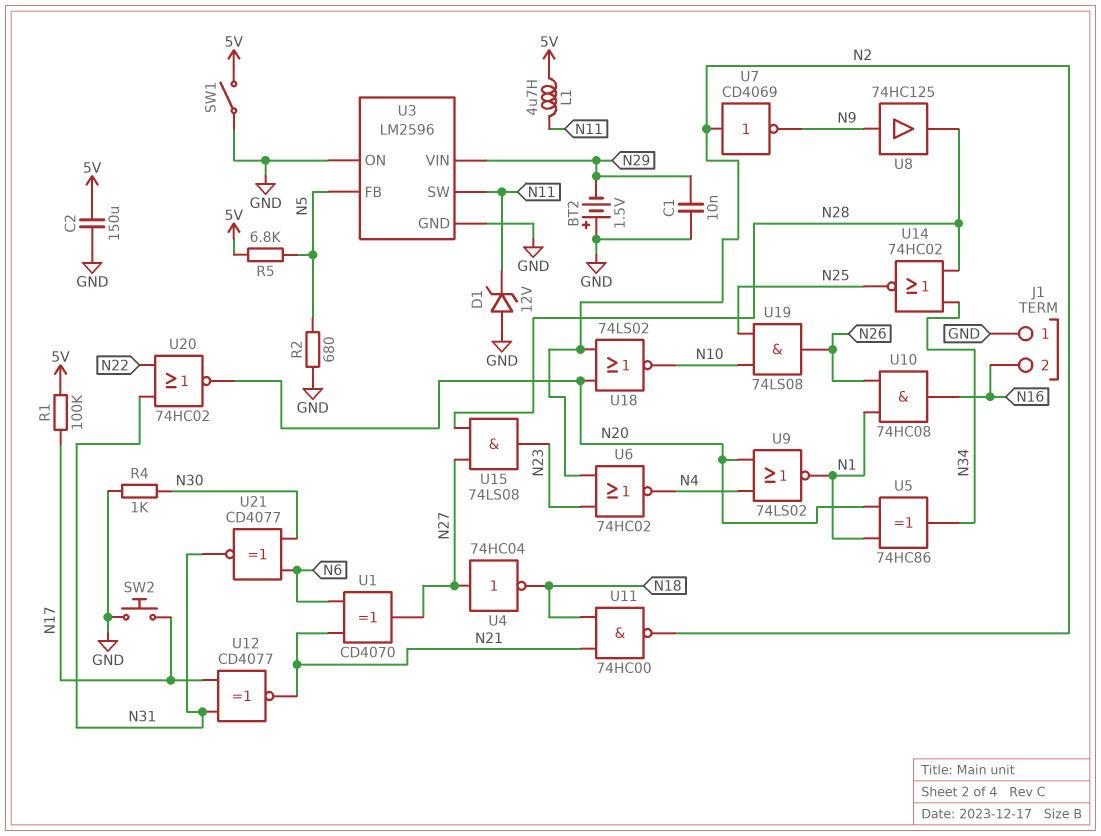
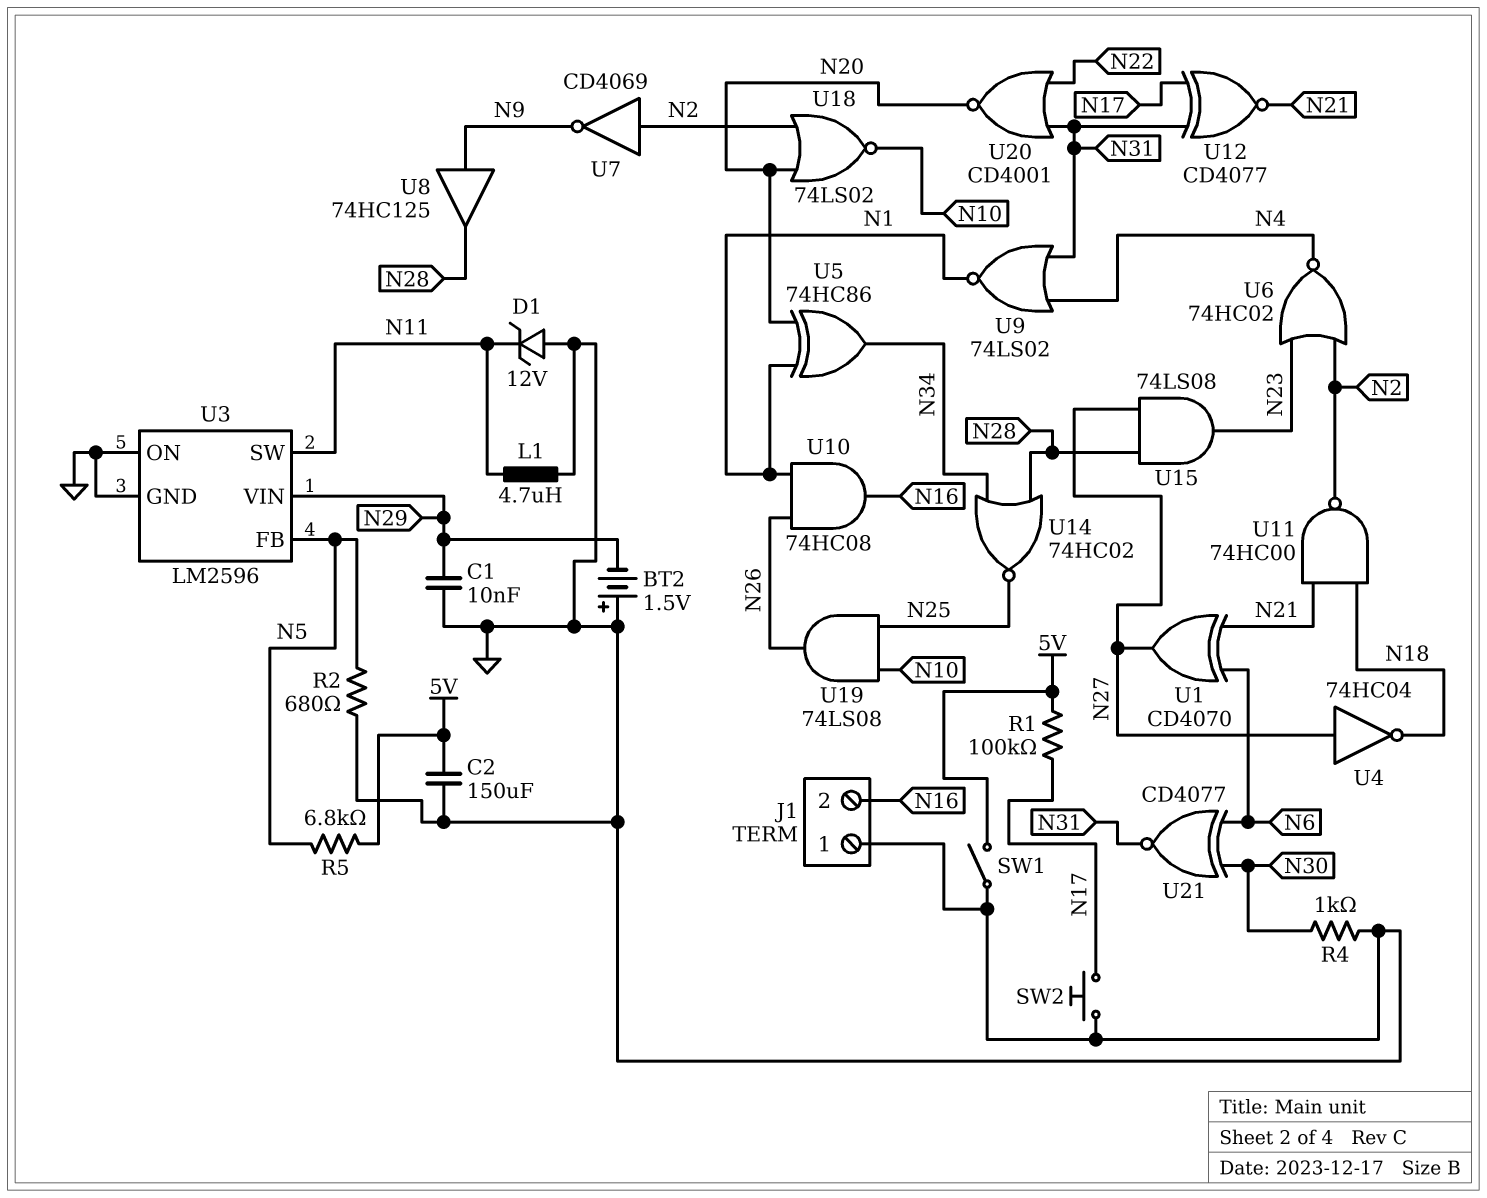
L1: 4.7uH (5V, N11) -> 4.7uH (GND, N11)
U9: NOR 74LS02 (in N4, in N20, out N1) -> NOR 74LS02 (in N4, in N31, out N1)
U20: NOR 74HC02 (in N22, in N31, out N20) -> NOR CD4001 (in N22, in N31, out N20)

